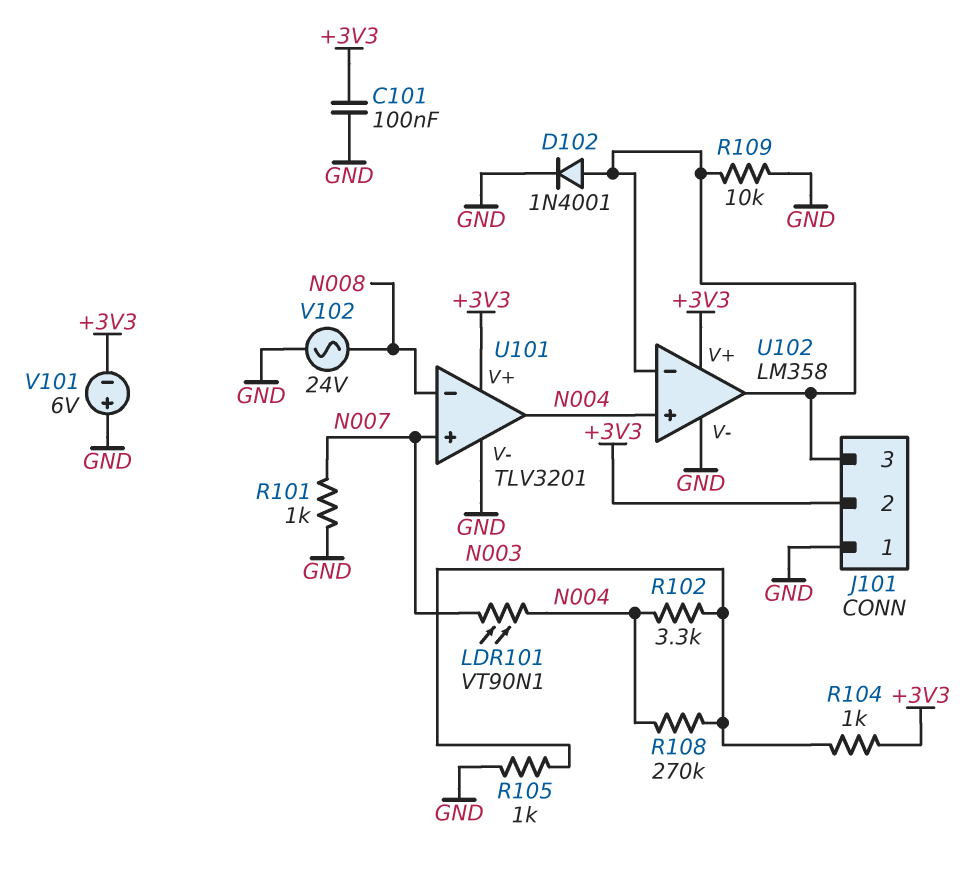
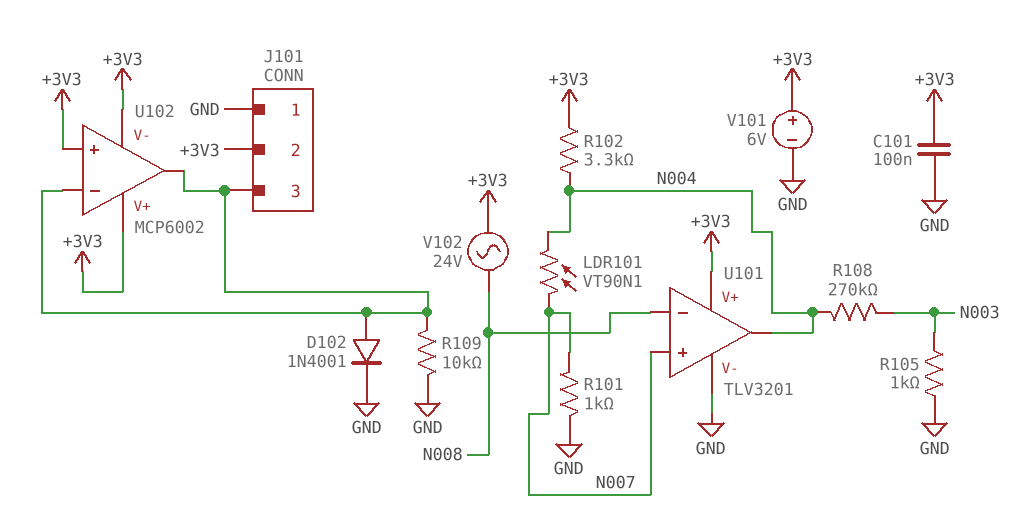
R102: 3.3k (N003, N004) -> 3.3k (+3V3, N004)
R104: 1k (+3V3, N003) -> none
U102: LM358 -> MCP6002
U102 pin V-: GND -> +3V3
U102 pin in+: N004 -> +3V3
V101: 6V (plus GND, minus +3V3) -> 6V (plus +3V3, minus GND)
V102: AC 24V (GND, N008) -> AC 24V (+3V3, N008)

